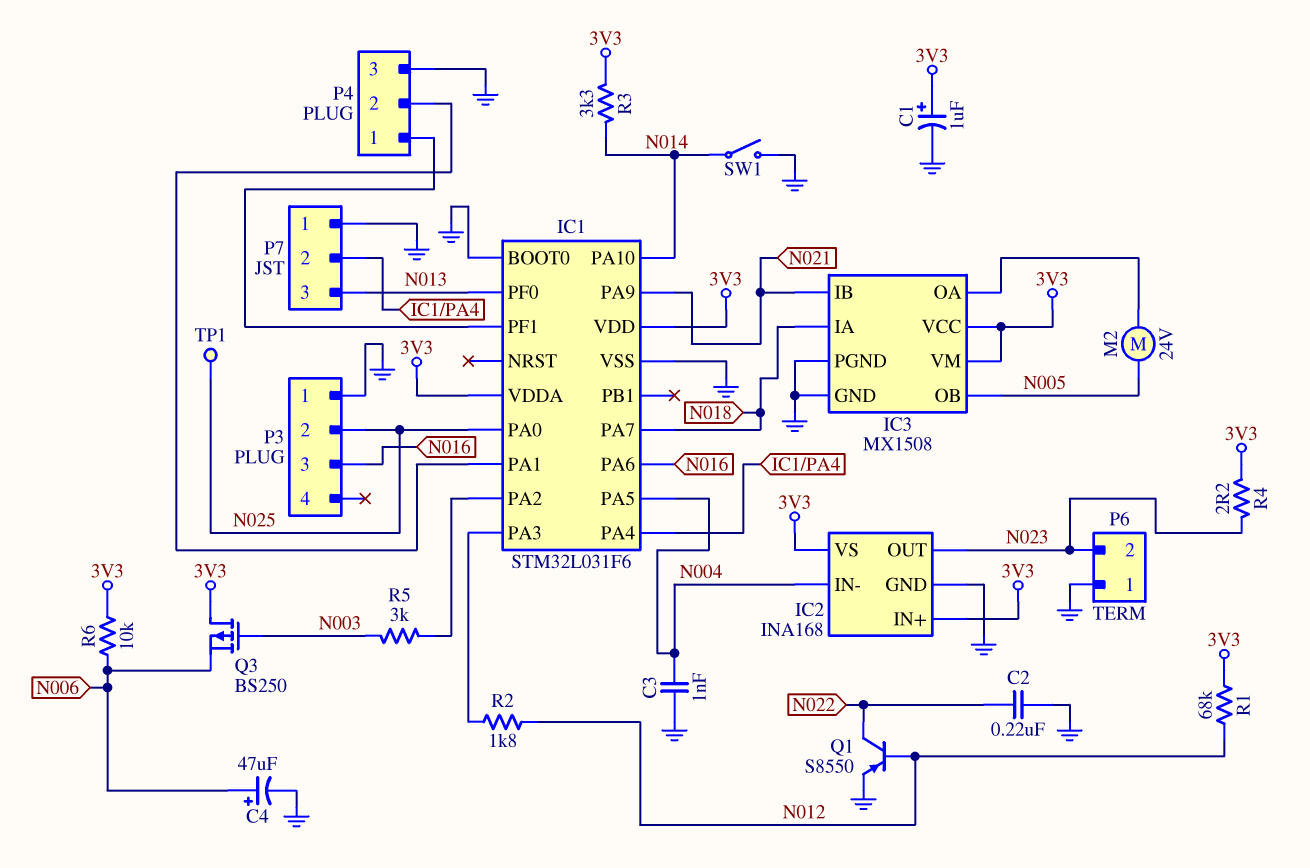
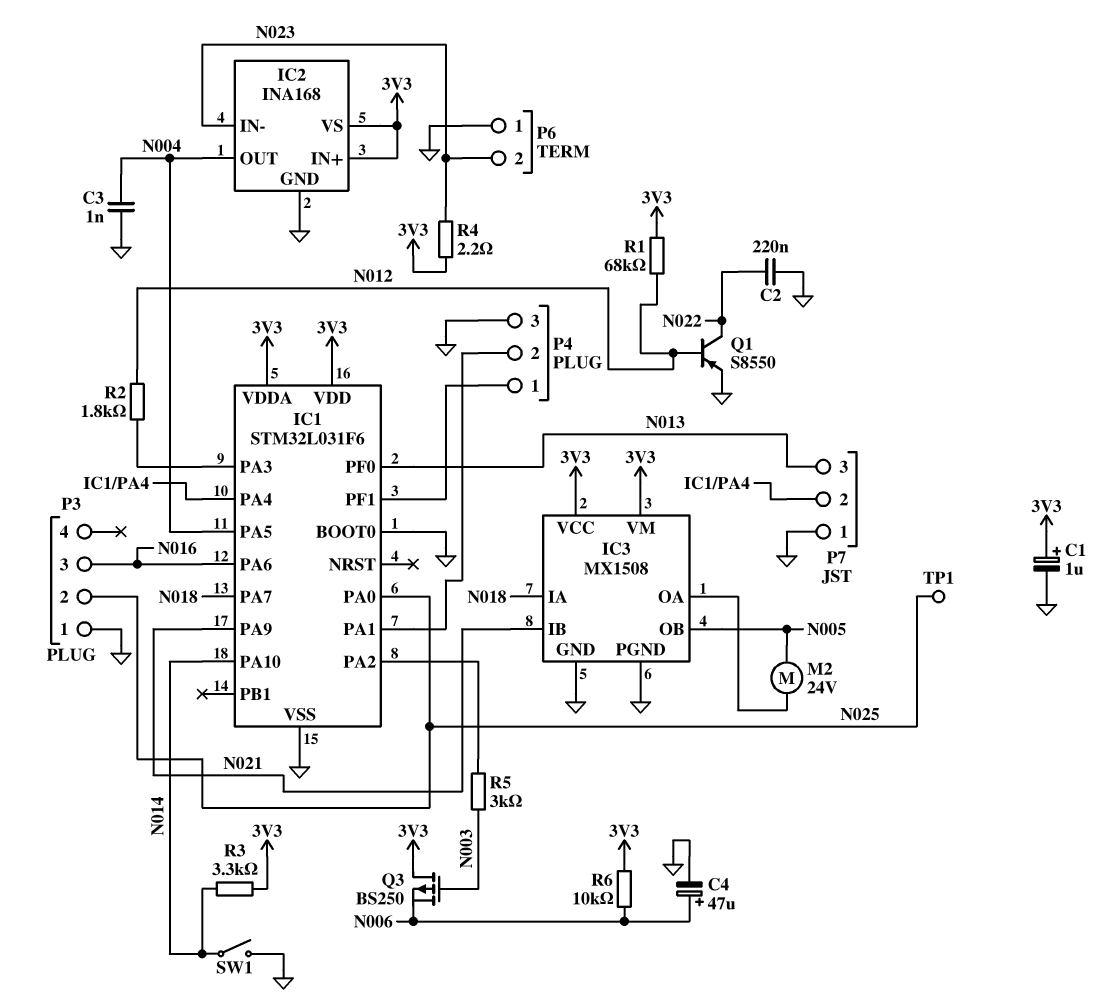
IC2 pin IN-: N004 -> N023
IC2 pin OUT: N023 -> N004

